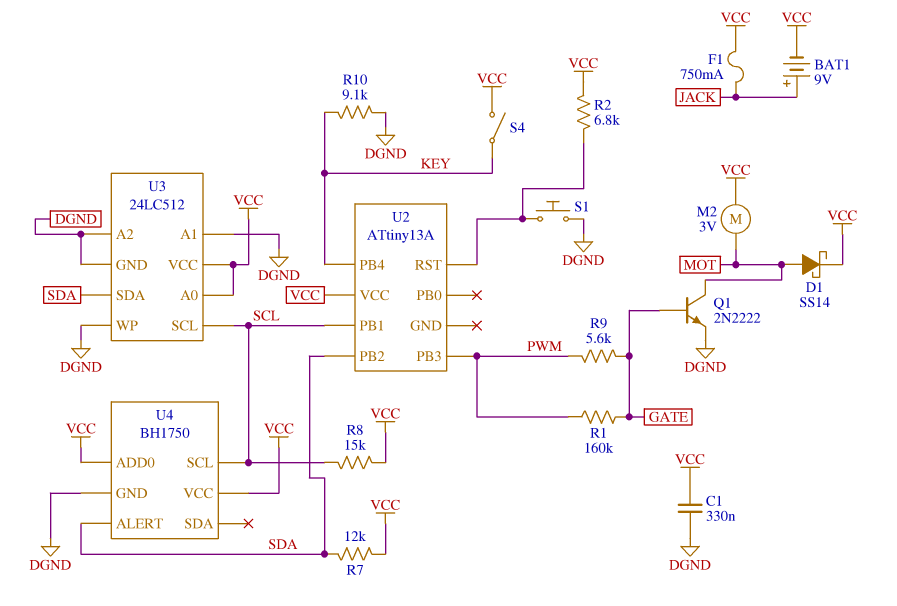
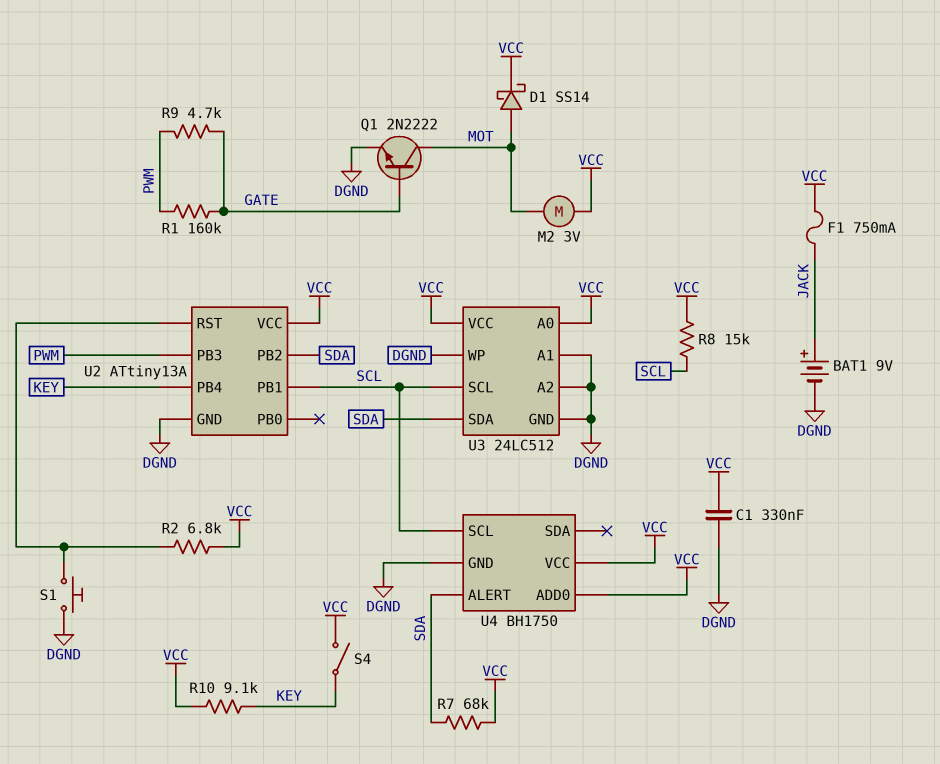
BAT1: 9V (plus JACK, minus VCC) -> 9V (plus JACK, minus DGND)
R7: 12k (SDA, VCC) -> 68k (SDA, VCC)
R9: 5.6k (GATE, PWM) -> 4.7k (GATE, PWM)
R10: 9.1k (DGND, KEY) -> 9.1k (KEY, VCC)
U2 pin GND: none -> DGND

